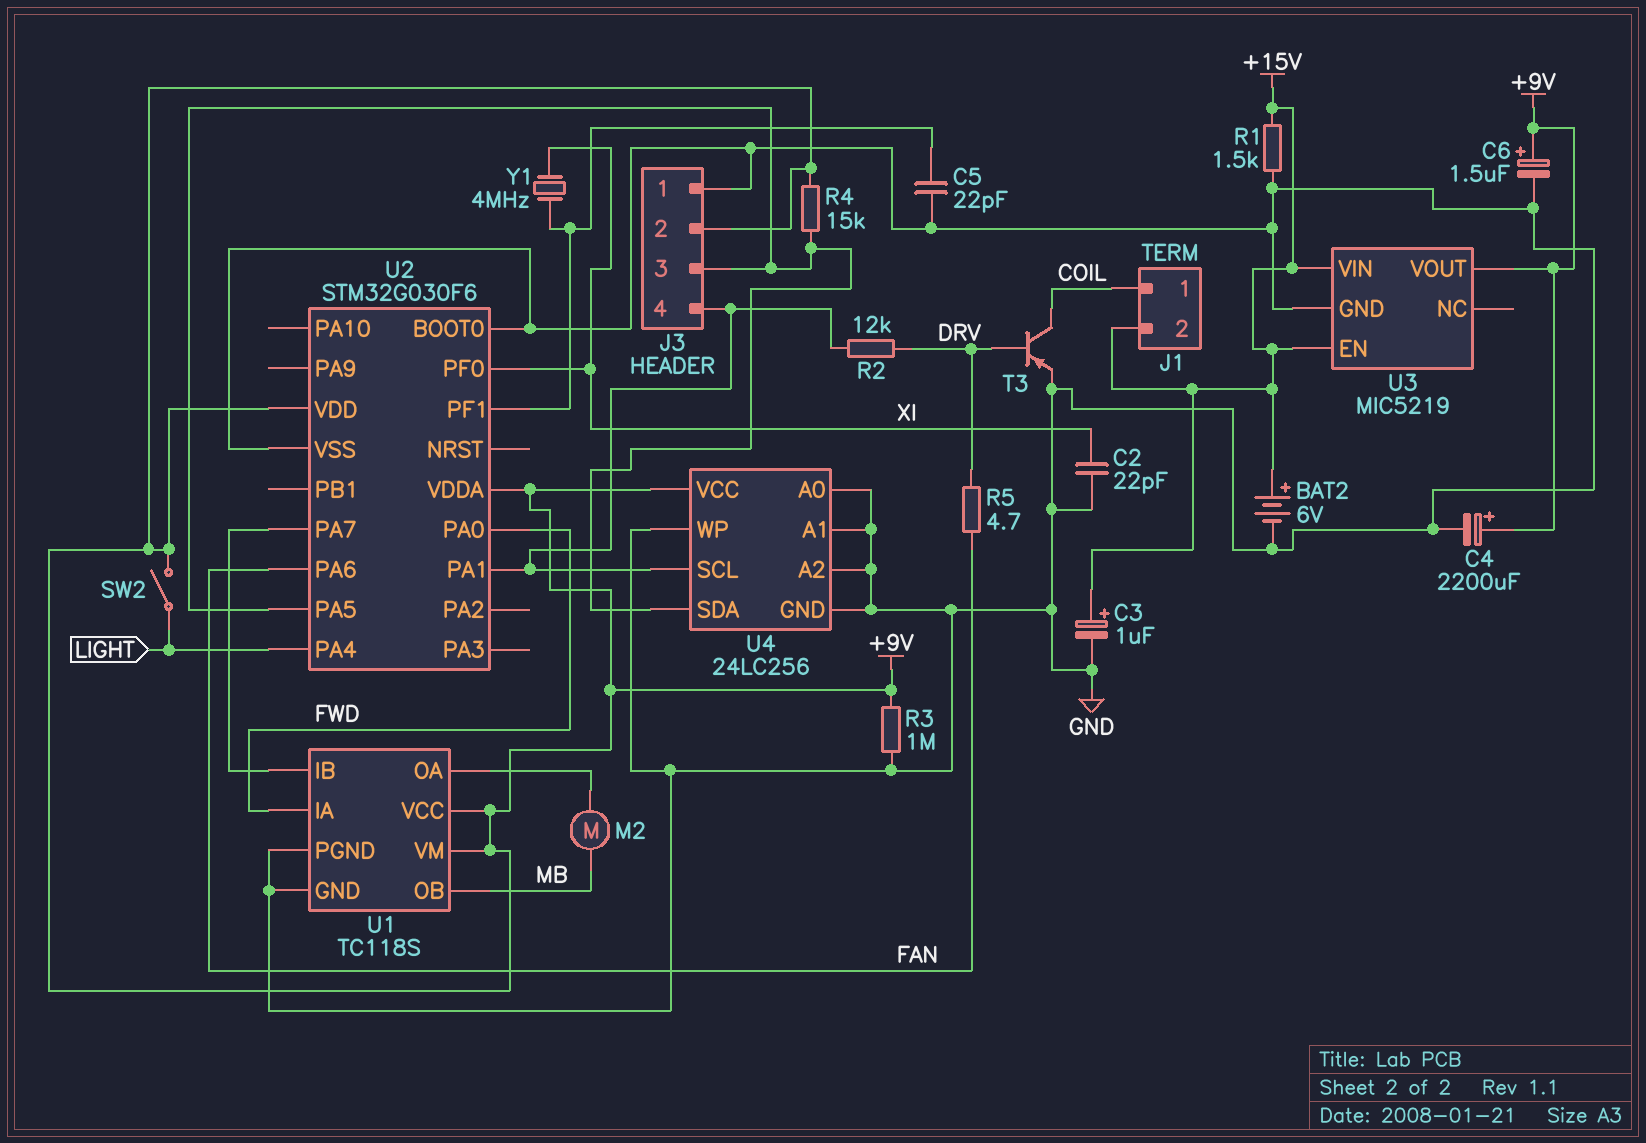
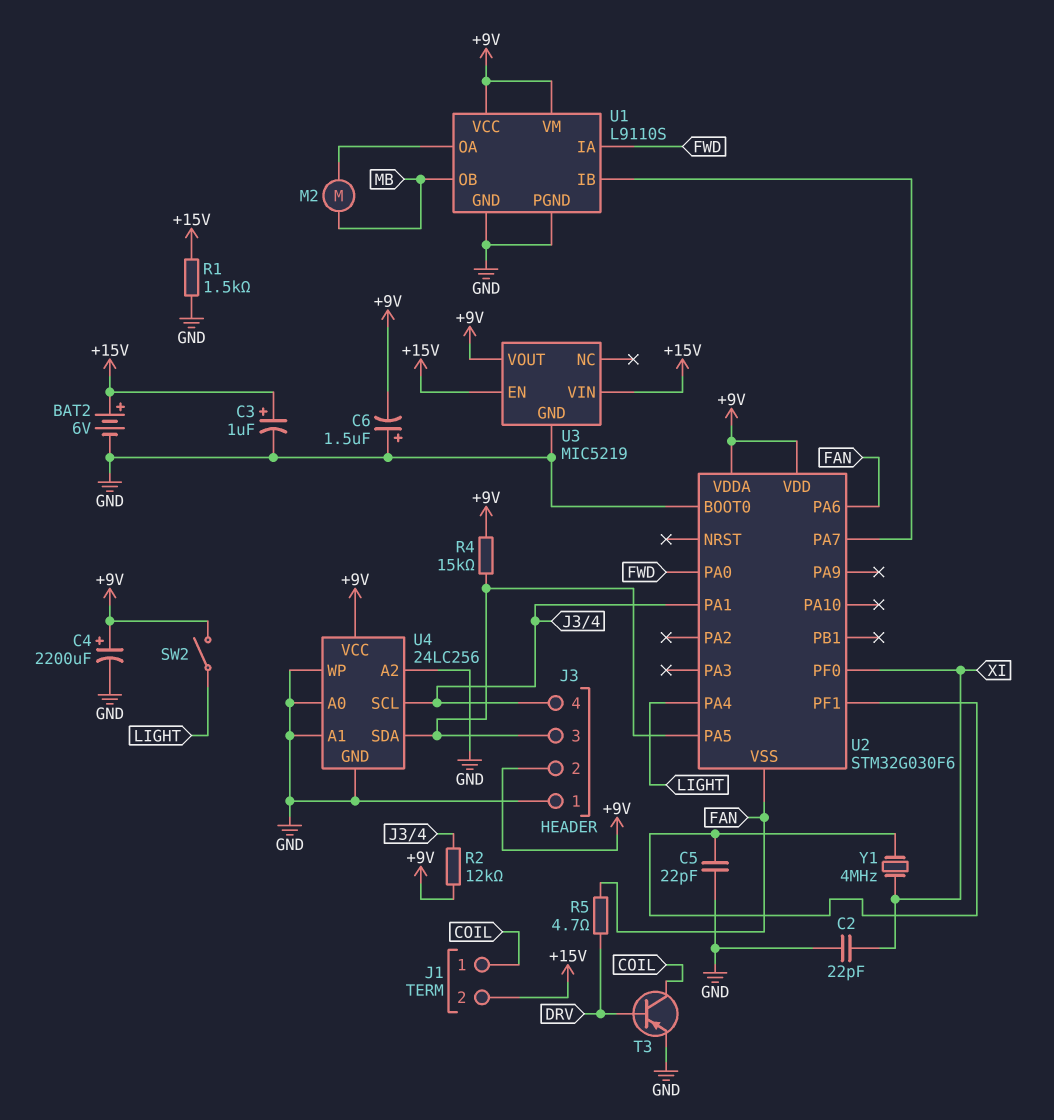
C6: 1.5uF (plus +9V, minus GND) -> 1.5uF (plus GND, minus +9V)
R2: 12k (DRV, J3/4) -> 12k (+9V, J3/4)
R3: 1M (+9V, GND) -> none
U1: TC118S -> L9110S
U2 pin VSS: GND -> FAN

